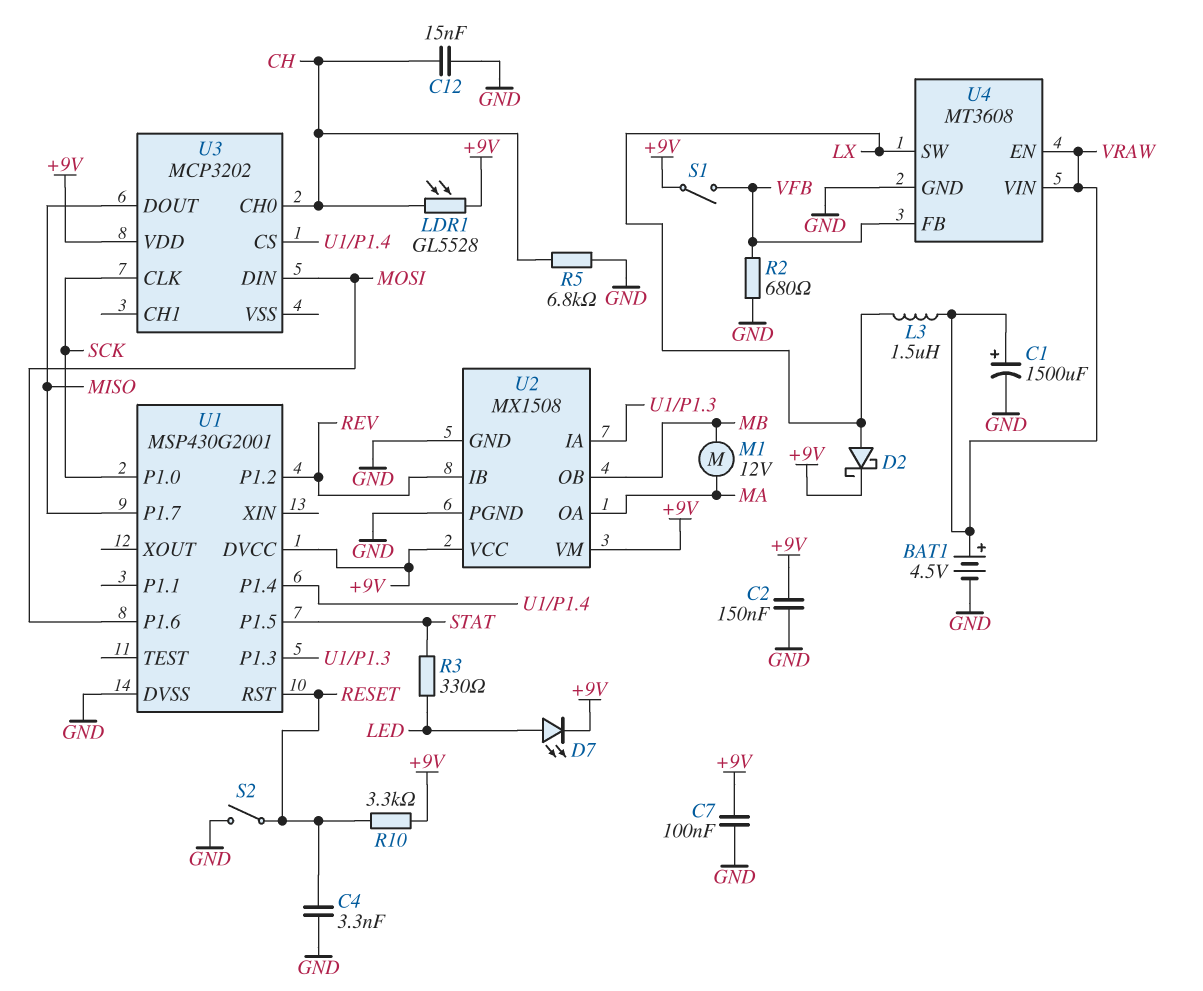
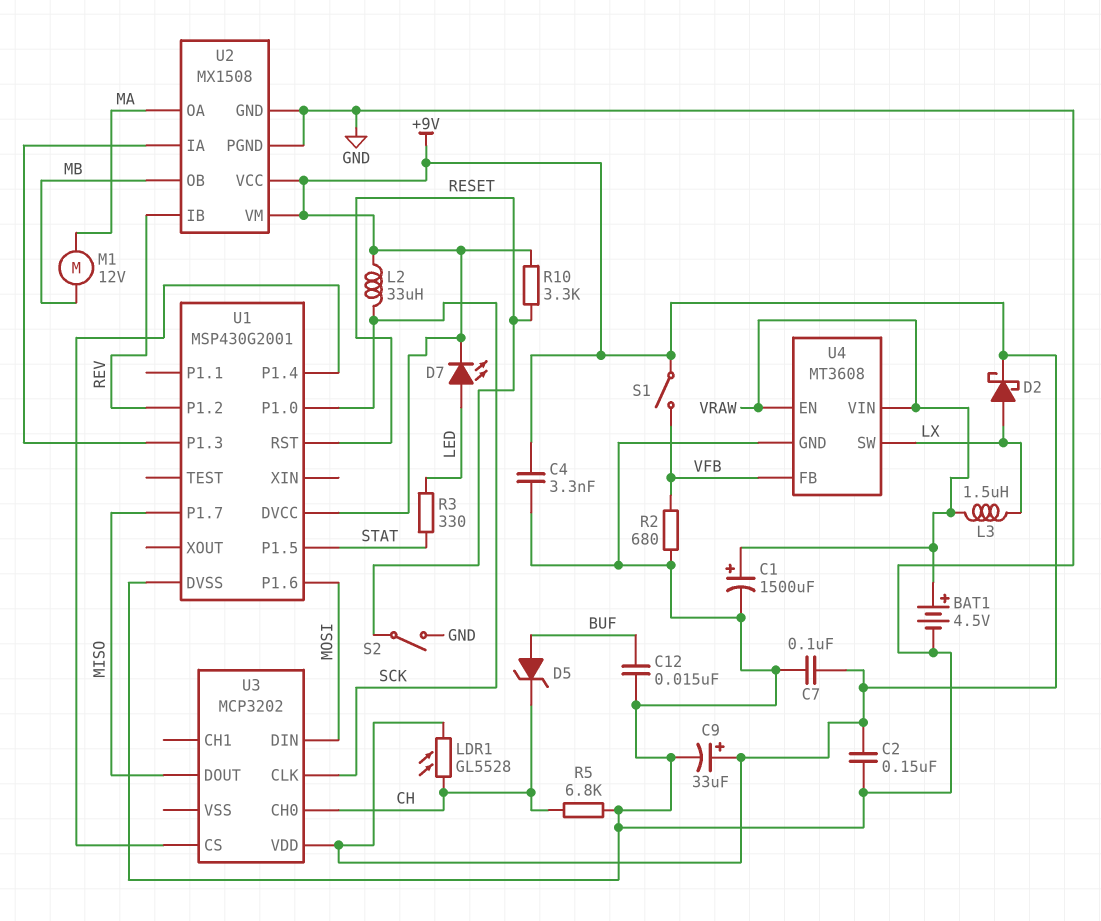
C4: 3.3nF (GND, RESET) -> 3.3nF (+9V, GND)
C9: none -> 33uF (plus +9V, minus GND)
C12: 15nF (CH, GND) -> 15nF (BUF, GND)
D5: none -> zener (A BUF, K CH)
L2: none -> 33uH (+9V, SCK)

